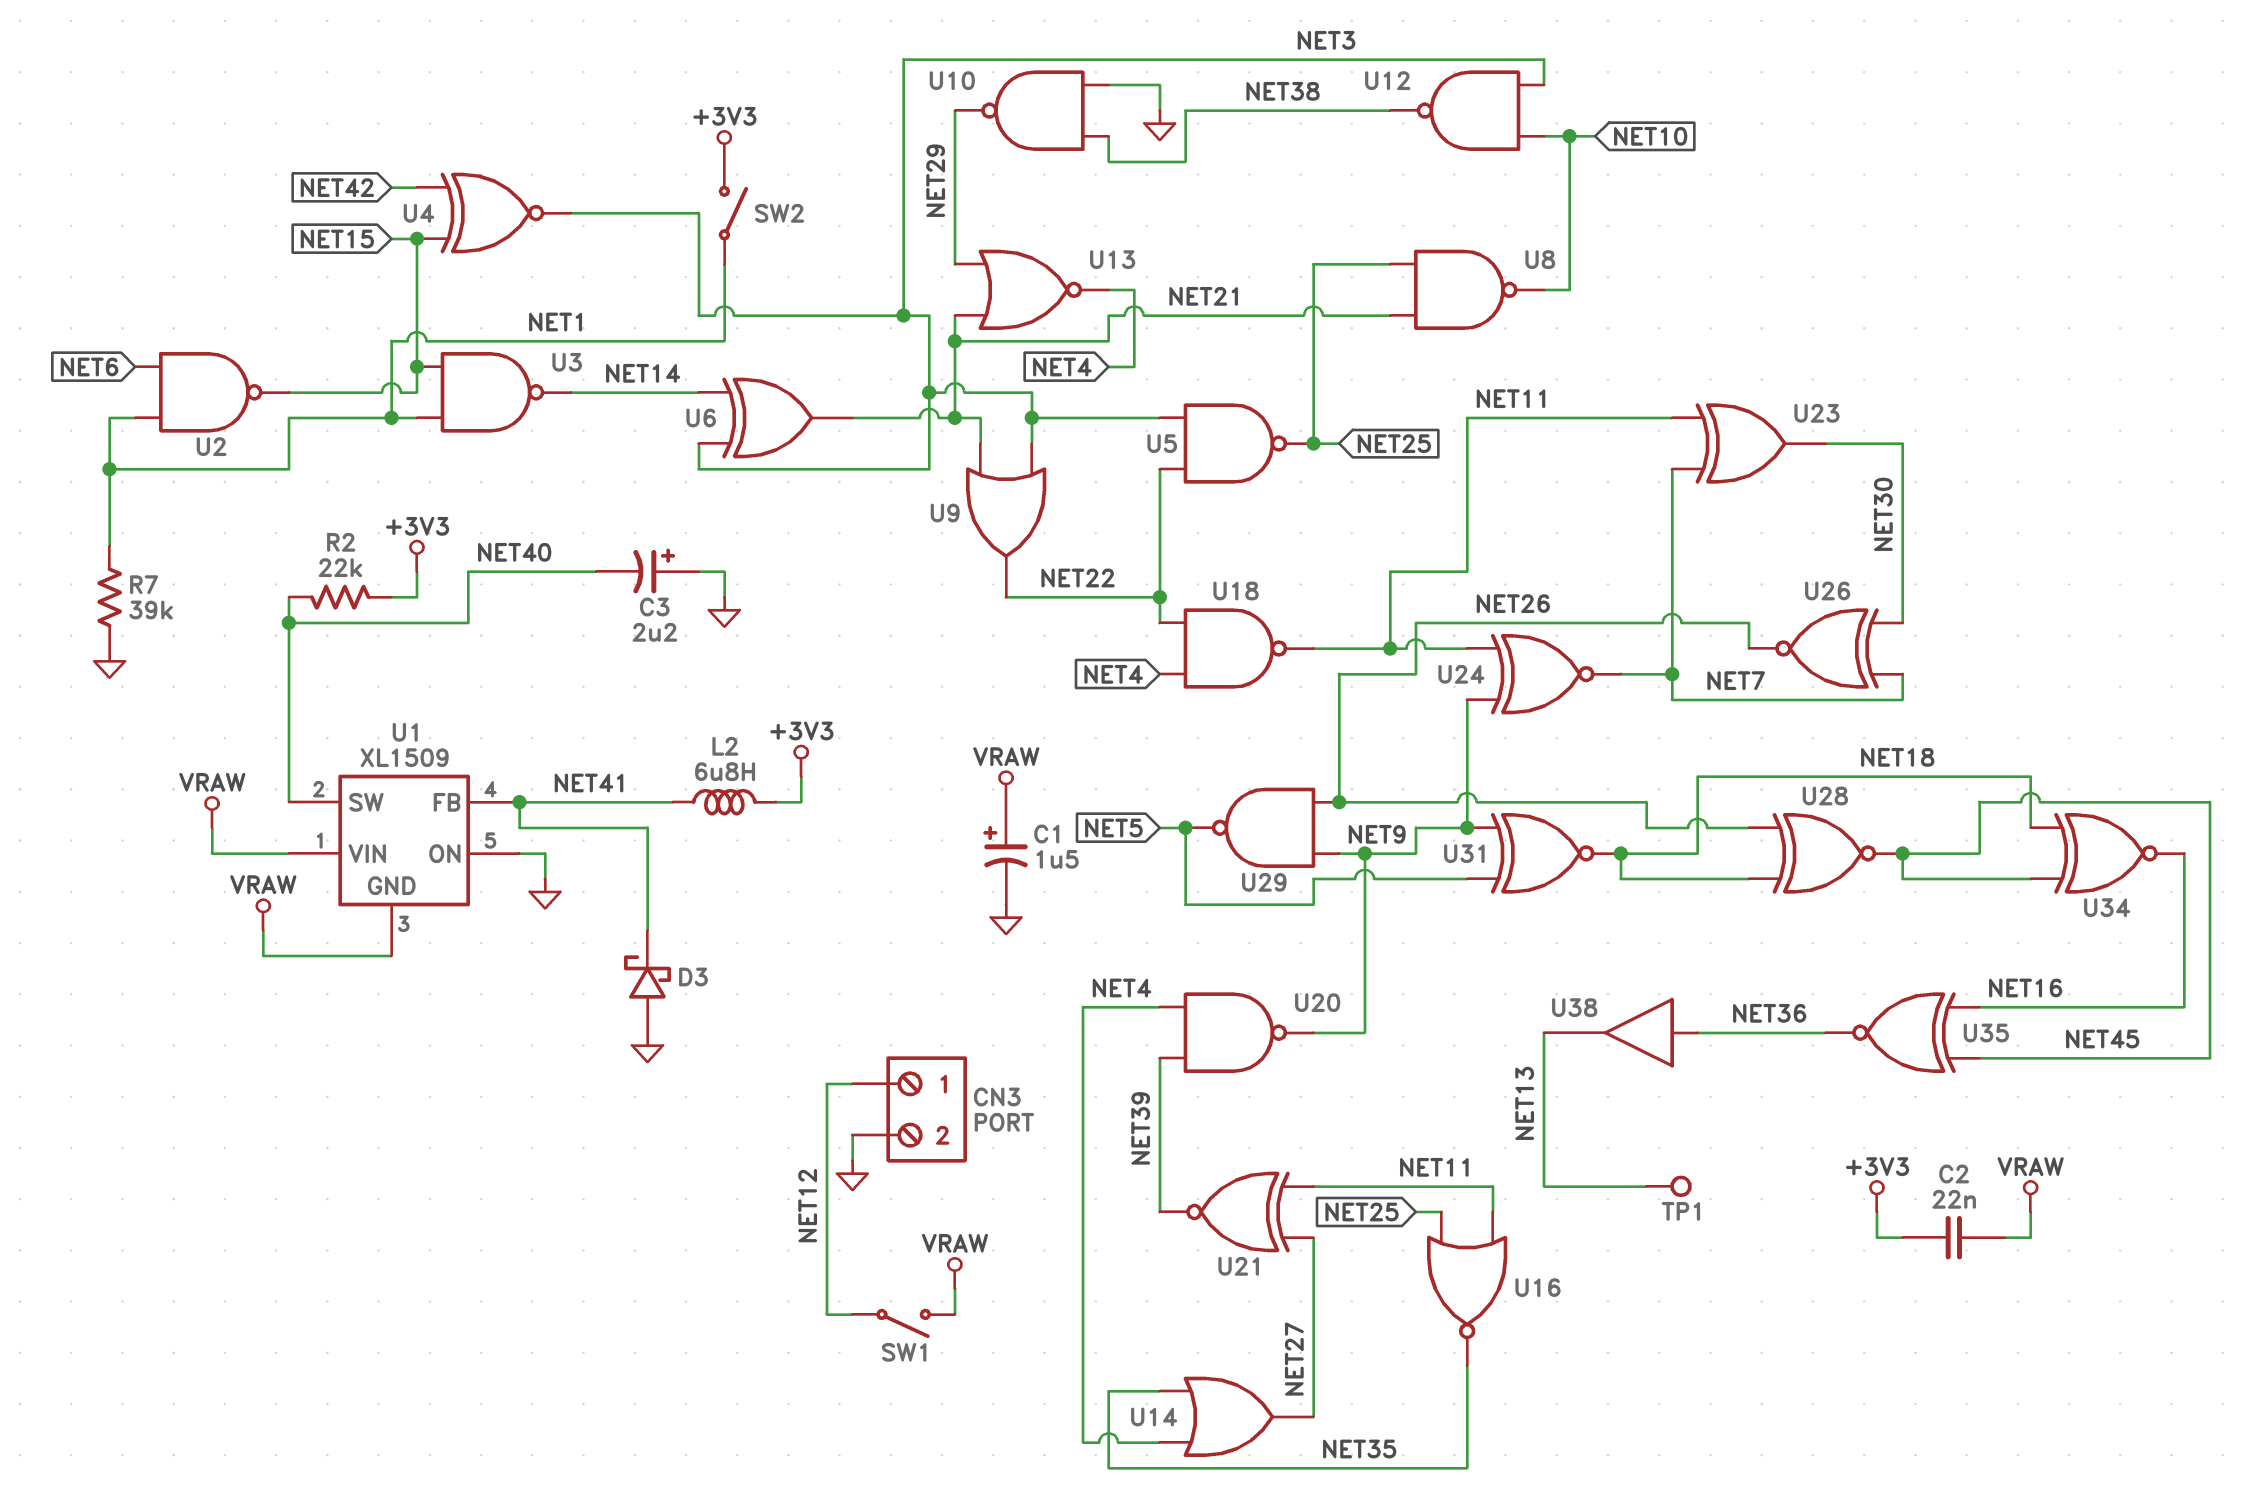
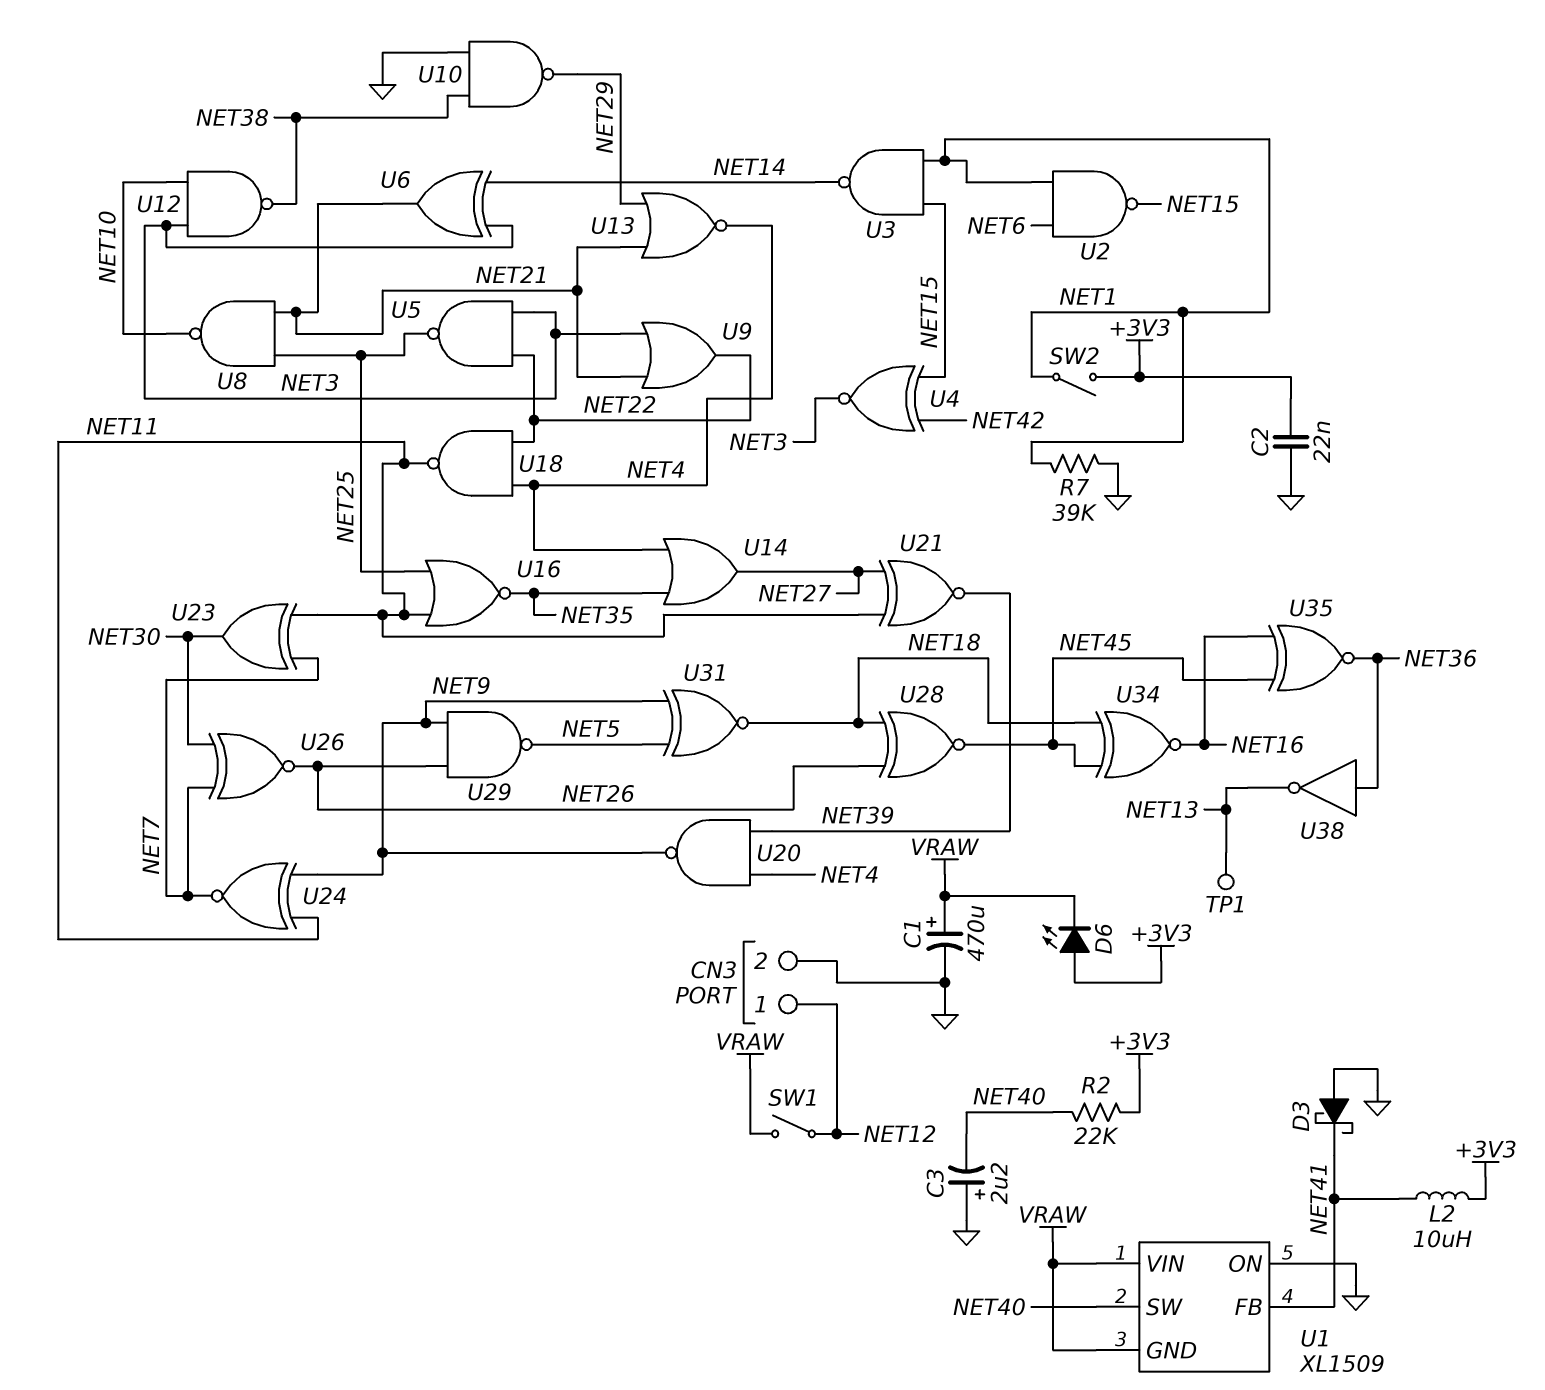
C1: 1.5uF (plus VRAW, minus GND) -> 470uF (plus VRAW, minus GND)
C2: 22nF (+3V3, VRAW) -> 22nF (+3V3, GND)
D6: none -> LED (A +3V3, K VRAW)
L2: 6.8uH (+3V3, NET41) -> 10uH (+3V3, NET41)
U38: buffer (in NET36, out NET13) -> NOT (in NET36, out NET13)

